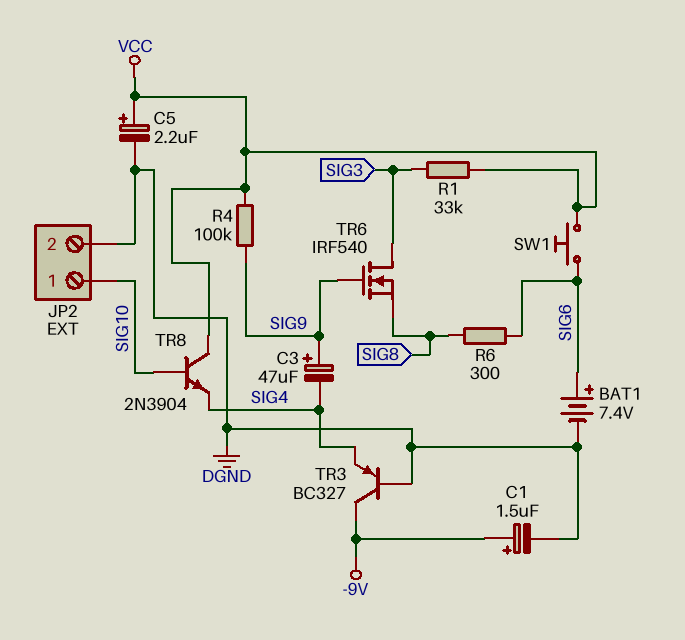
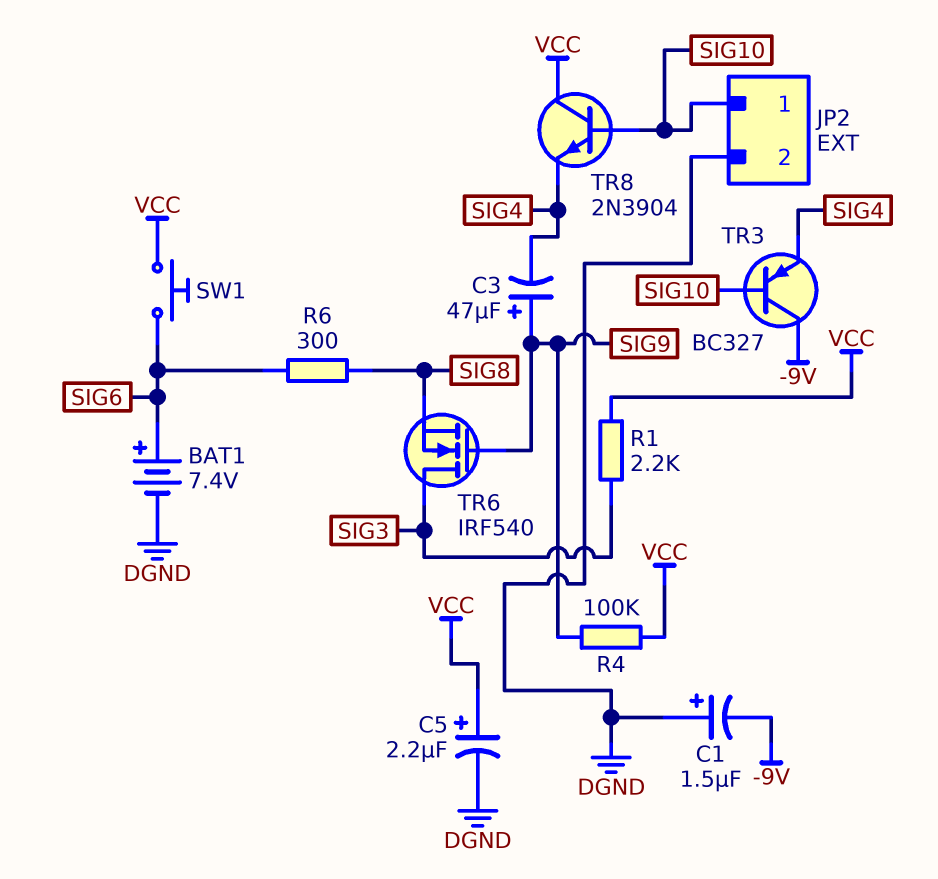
C1: 1.5uF (plus -9V, minus DGND) -> 1.5uF (plus DGND, minus -9V)
R1: 33k (SIG3, VCC) -> 2.2k (SIG3, VCC)
TR3: PNP BC327 (B DGND, C -9V, E SIG4) -> PNP BC327 (B SIG10, C -9V, E SIG4)

